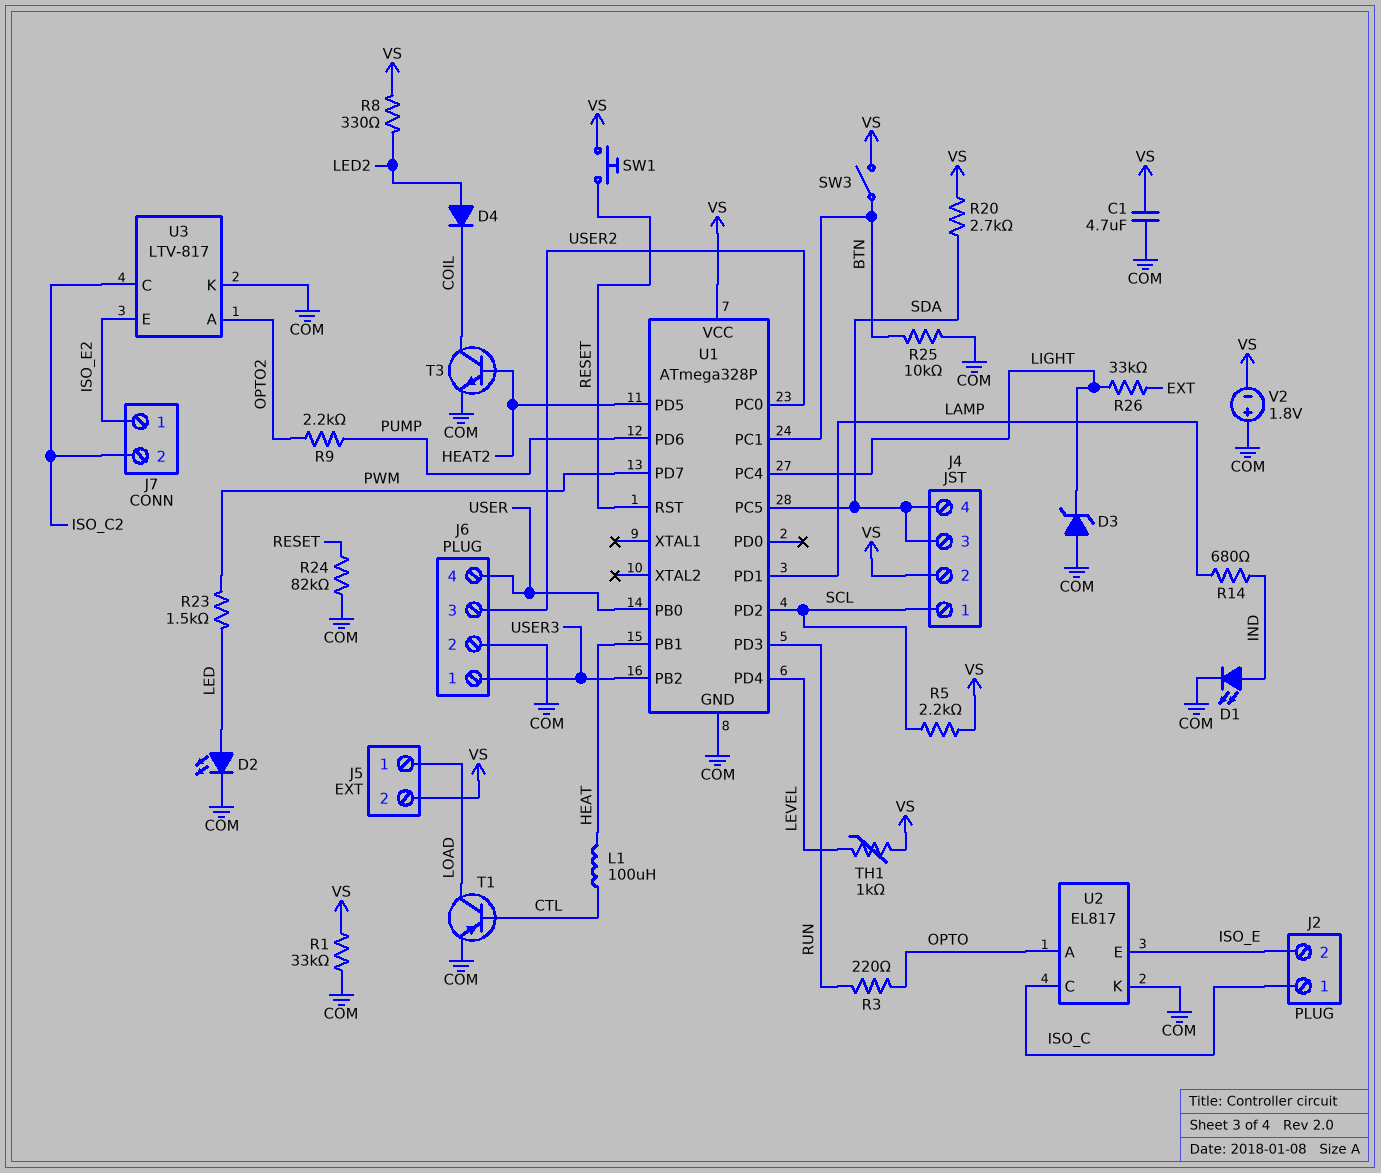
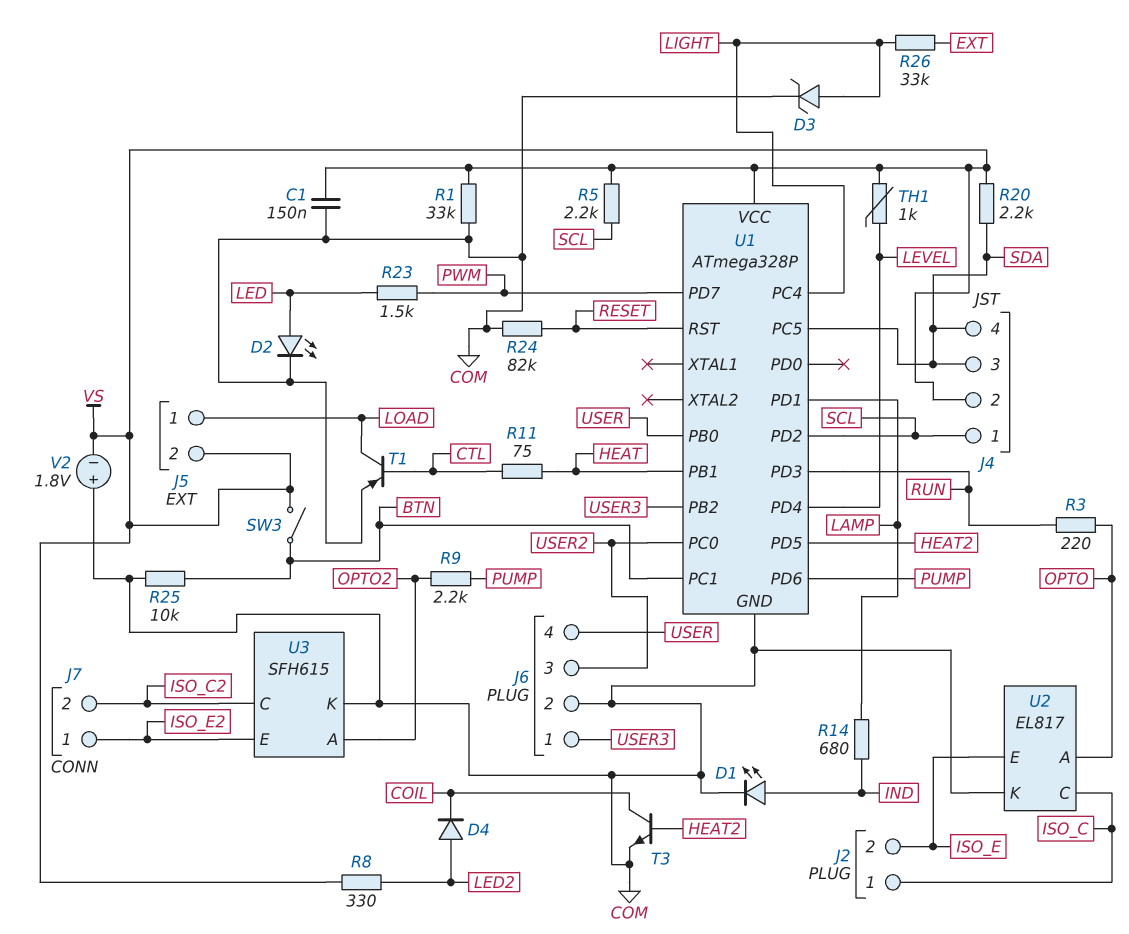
C1: 4.7uF (COM, VS) -> 150nF (COM, VS)
D3: zener (A COM, K LIGHT) -> zener (A LIGHT, K COM)
L1: 100uH (CTL, HEAT) -> none
R11: none -> 75 (CTL, HEAT)
R20: 2.7k (SDA, VS) -> 2.2k (SDA, VS)
SW1: button (RESET, VS) -> none
U3: LTV-817 -> SFH615

